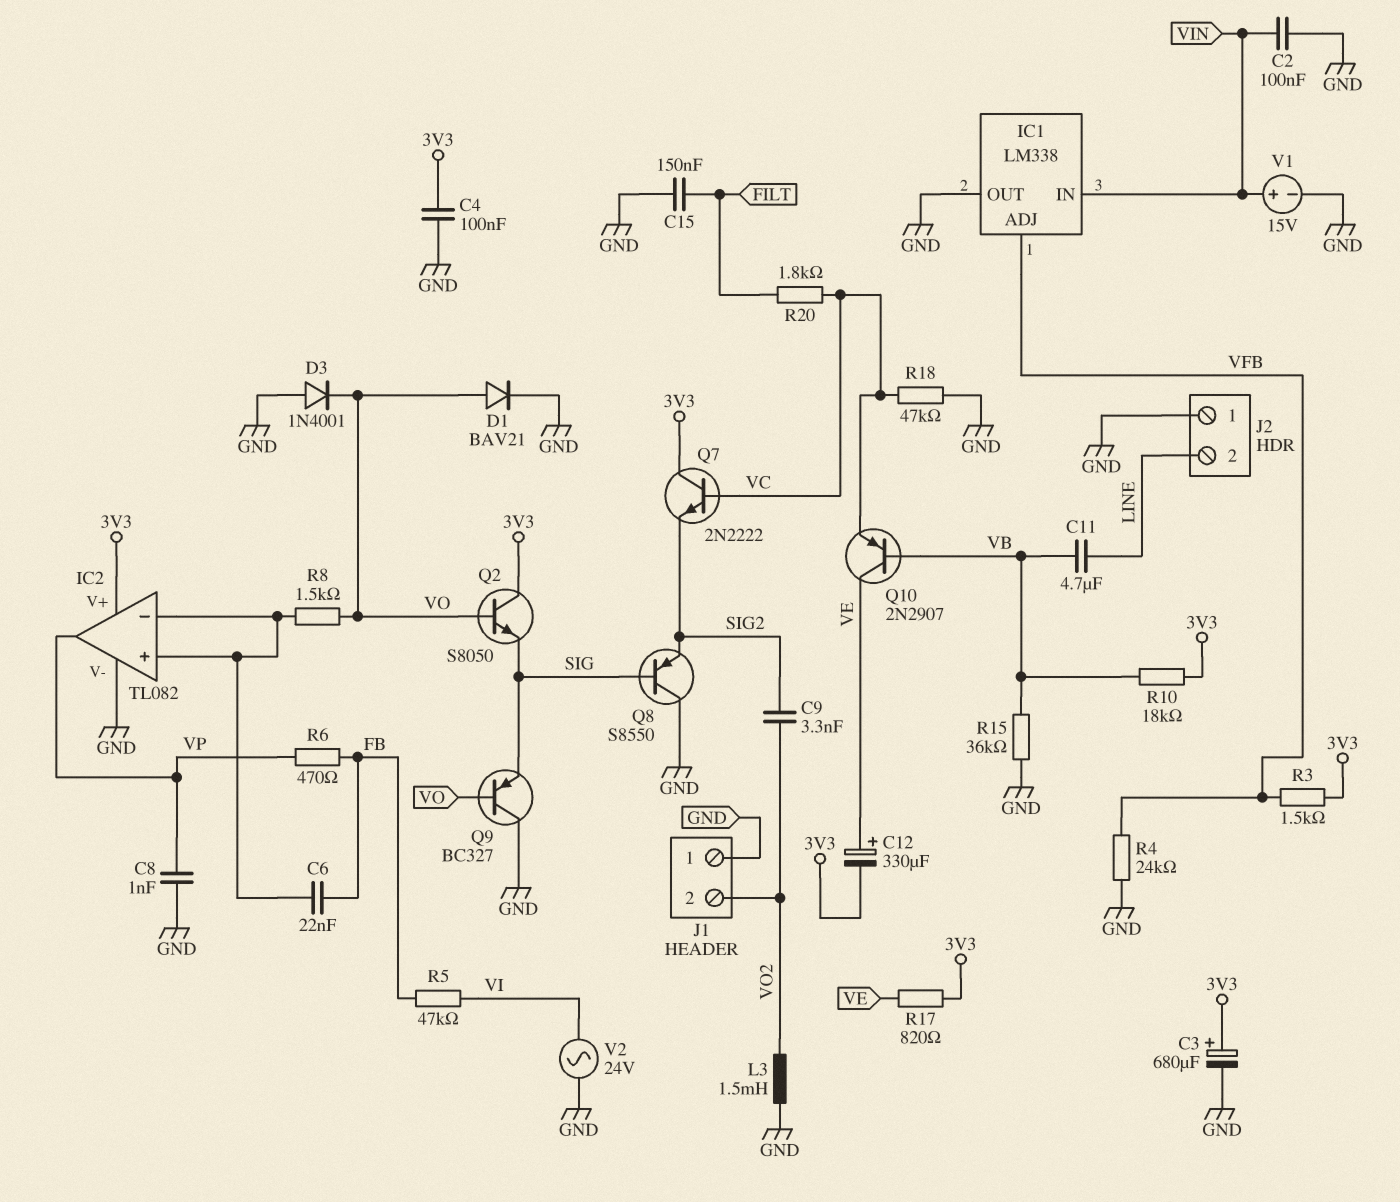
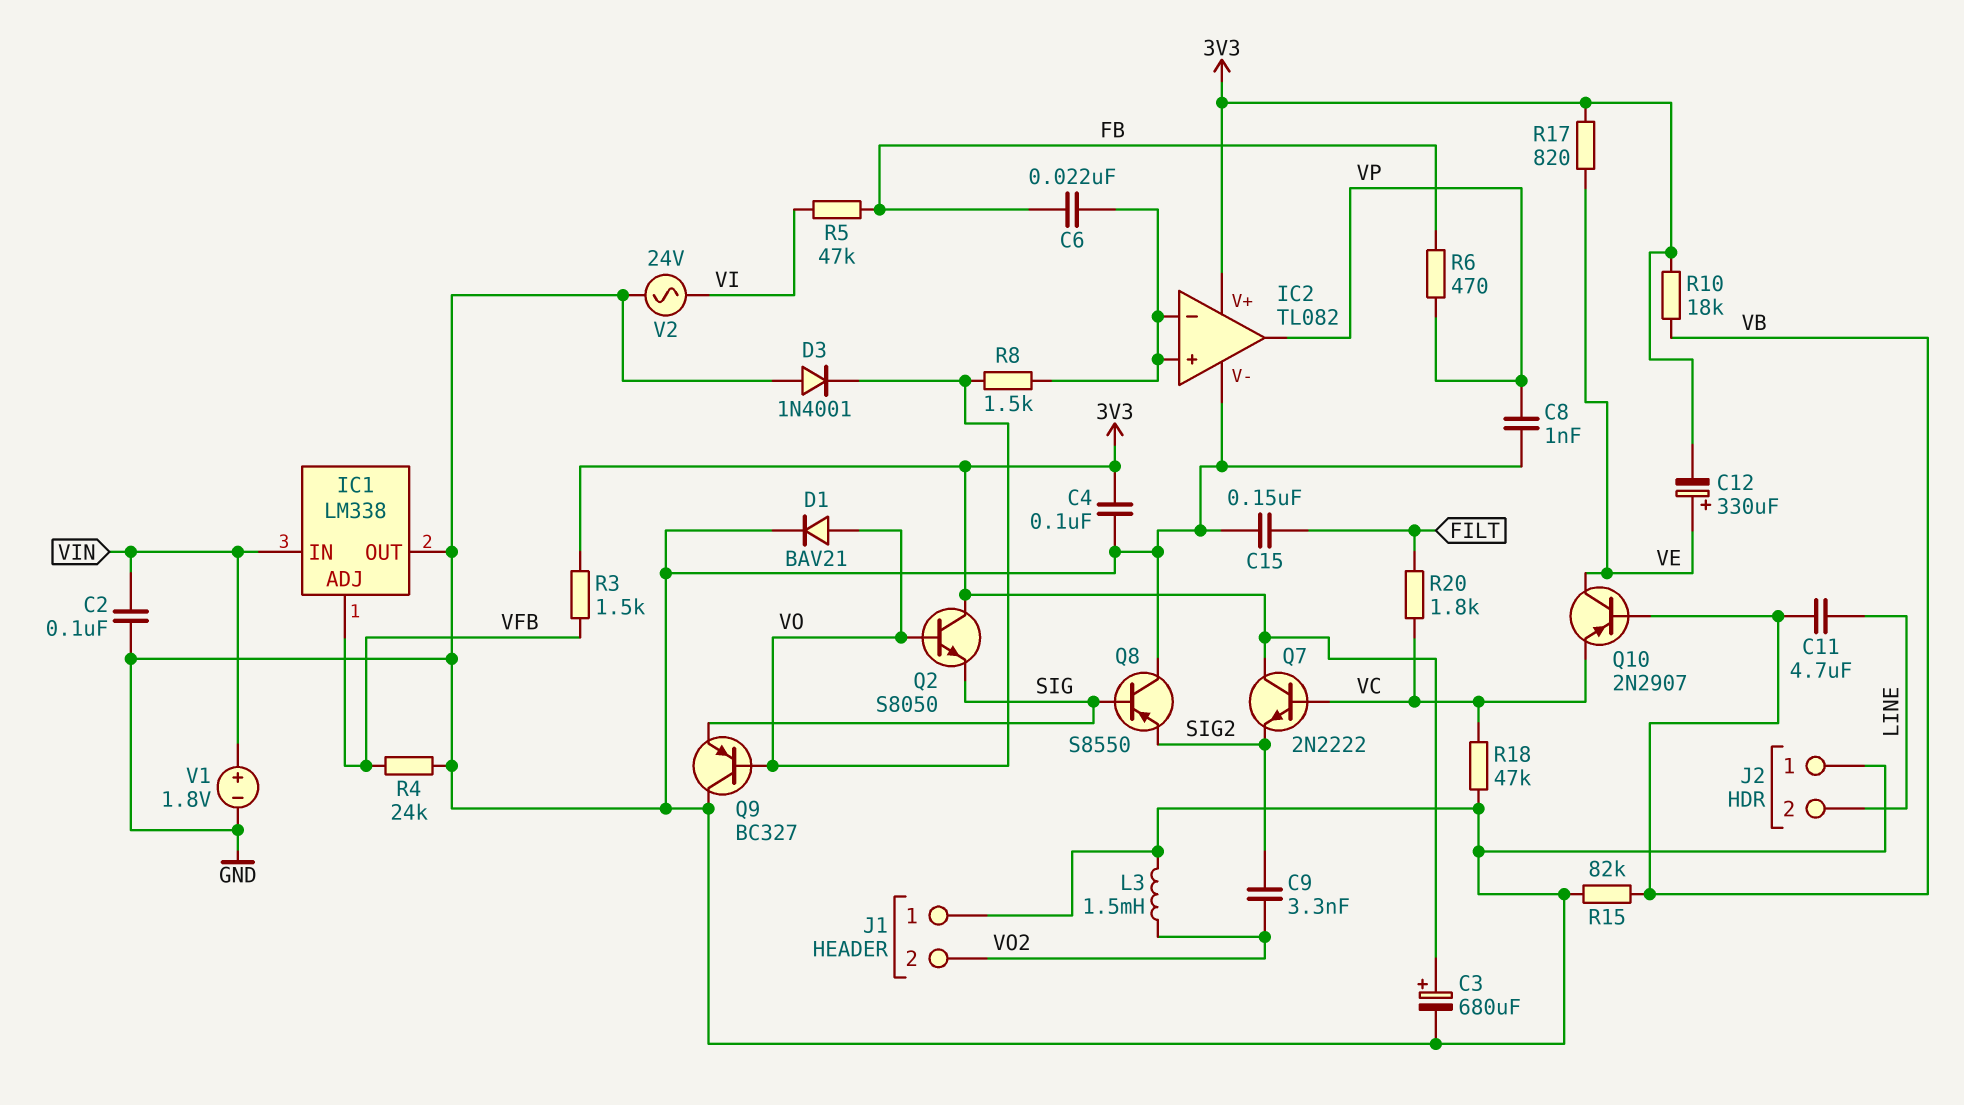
R15: 36k (GND, VB) -> 82k (GND, VB)
V1: 15V (plus VIN, minus GND) -> 1.8V (plus VIN, minus GND)

